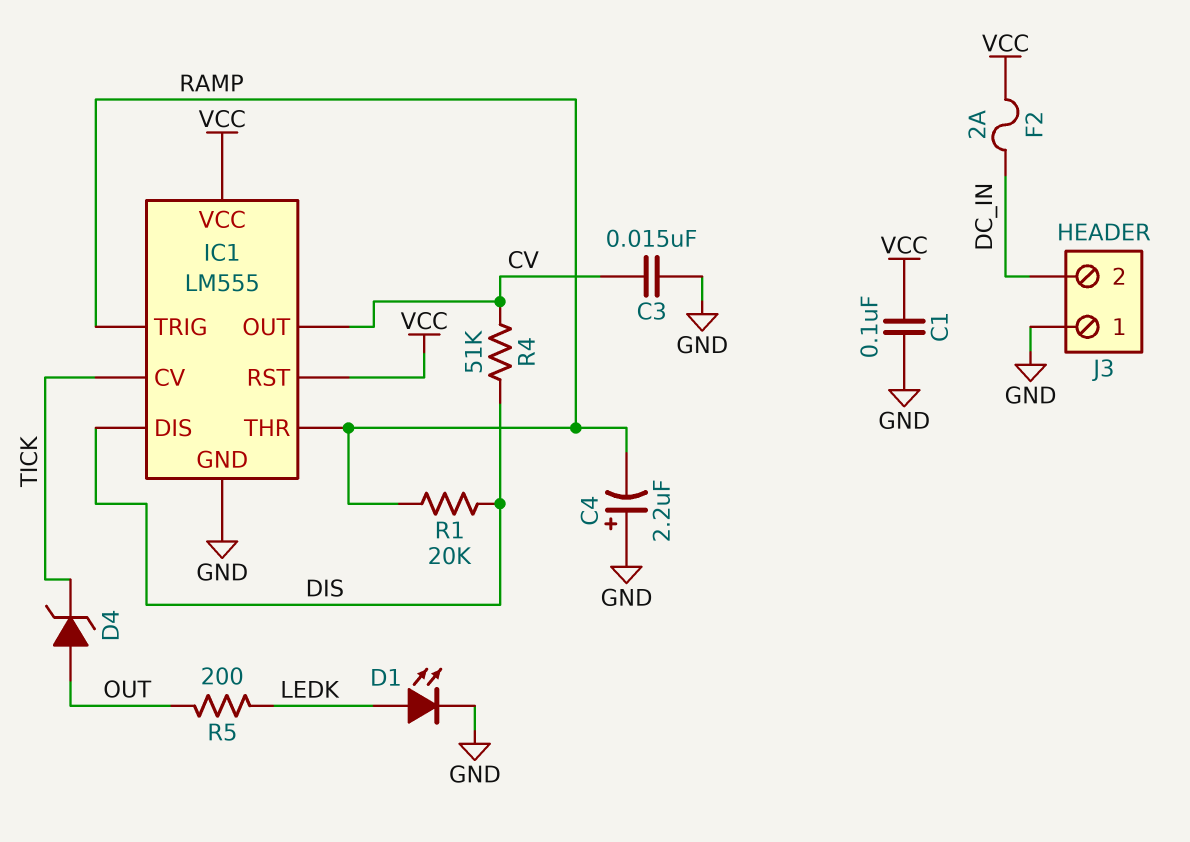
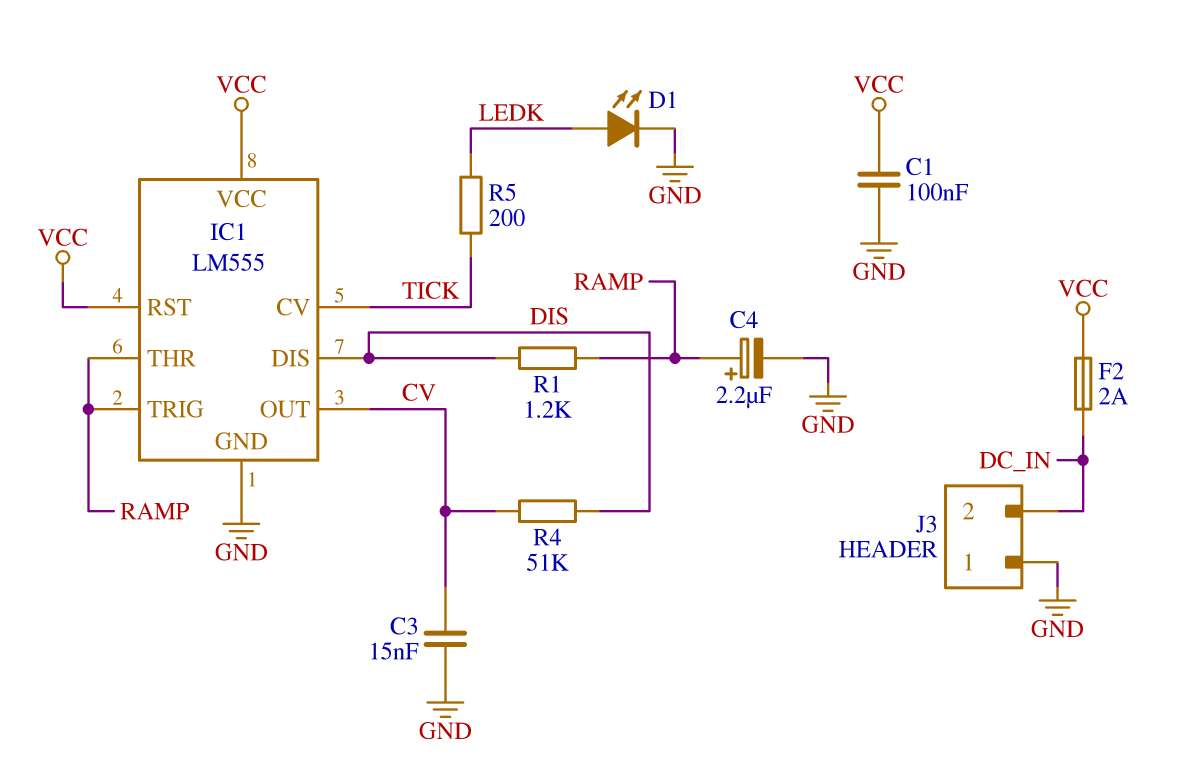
C4: 2.2uF (plus GND, minus RAMP) -> 2.2uF (plus RAMP, minus GND)
D4: zener (A OUT, K TICK) -> none
R1: 20k (DIS, RAMP) -> 1.2k (DIS, RAMP)
R5: 200 (LEDK, OUT) -> 200 (LEDK, TICK)

